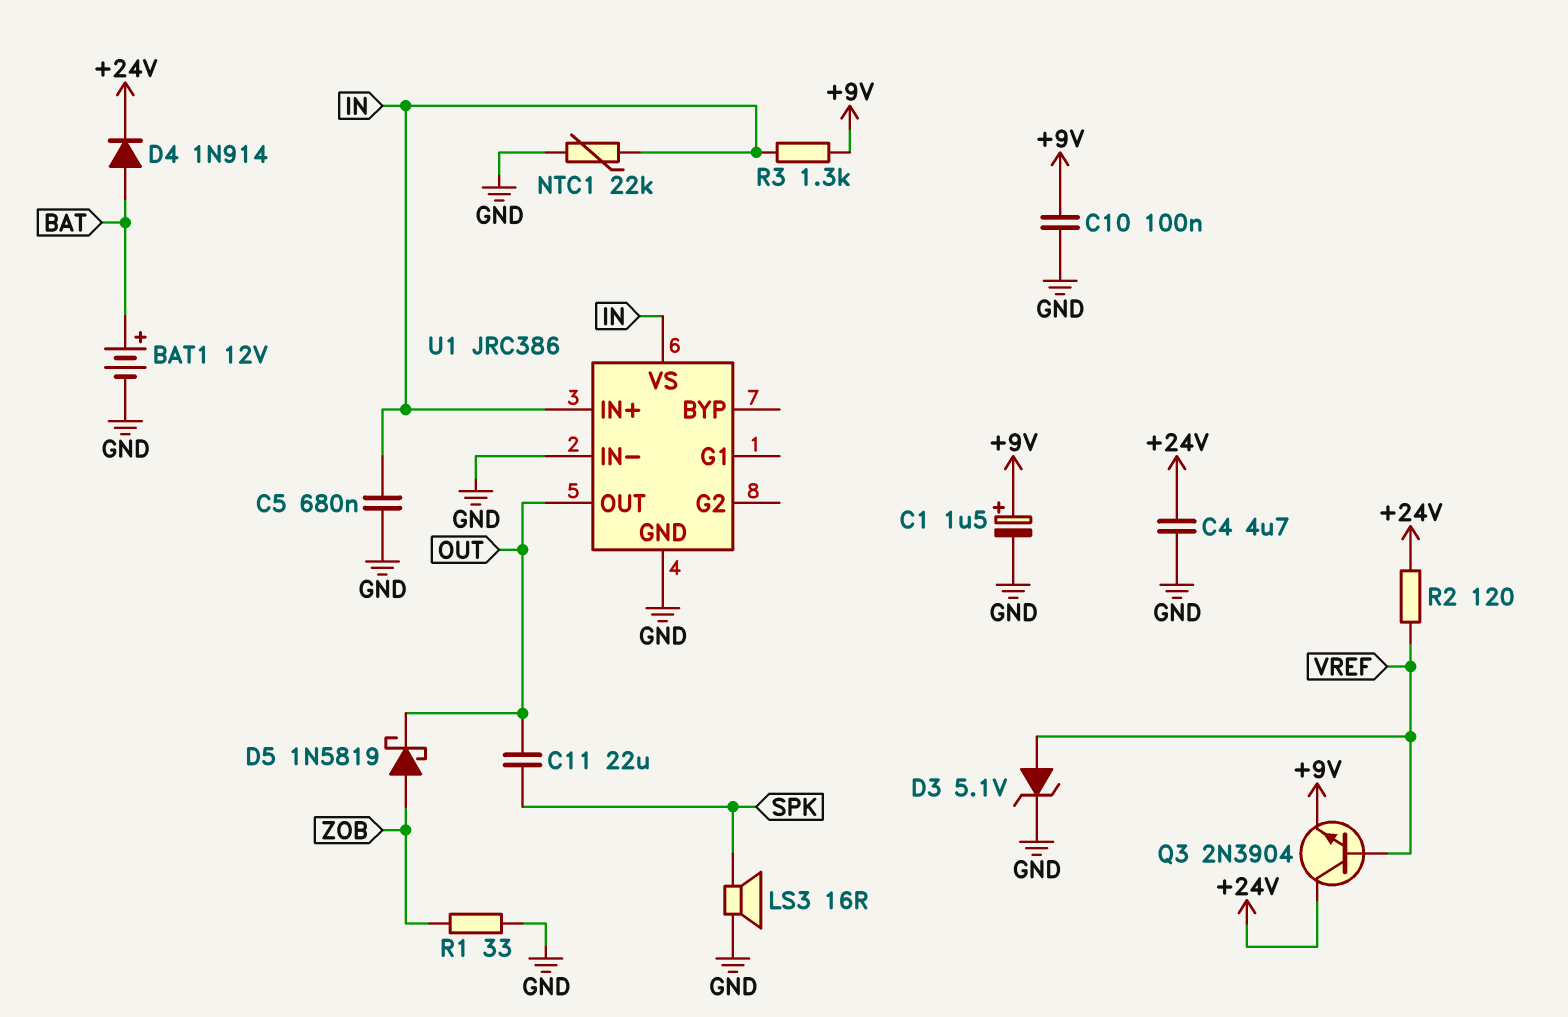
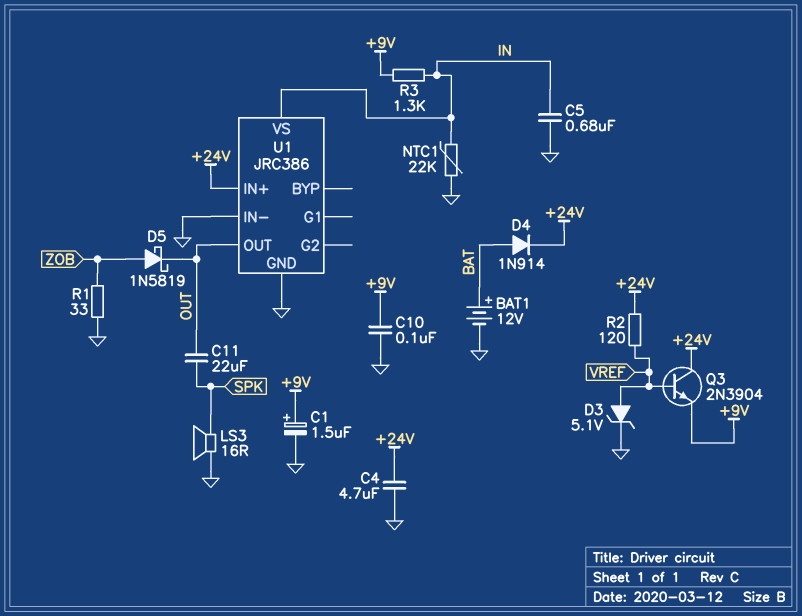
U1 pin IN+: IN -> +24V

